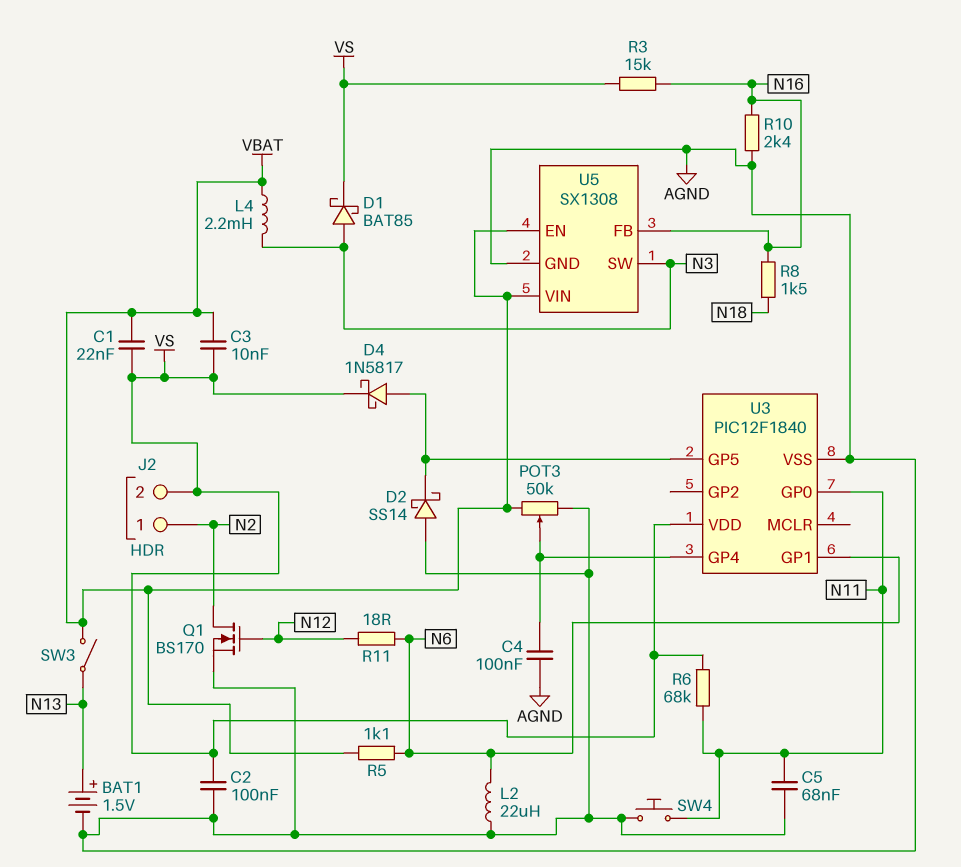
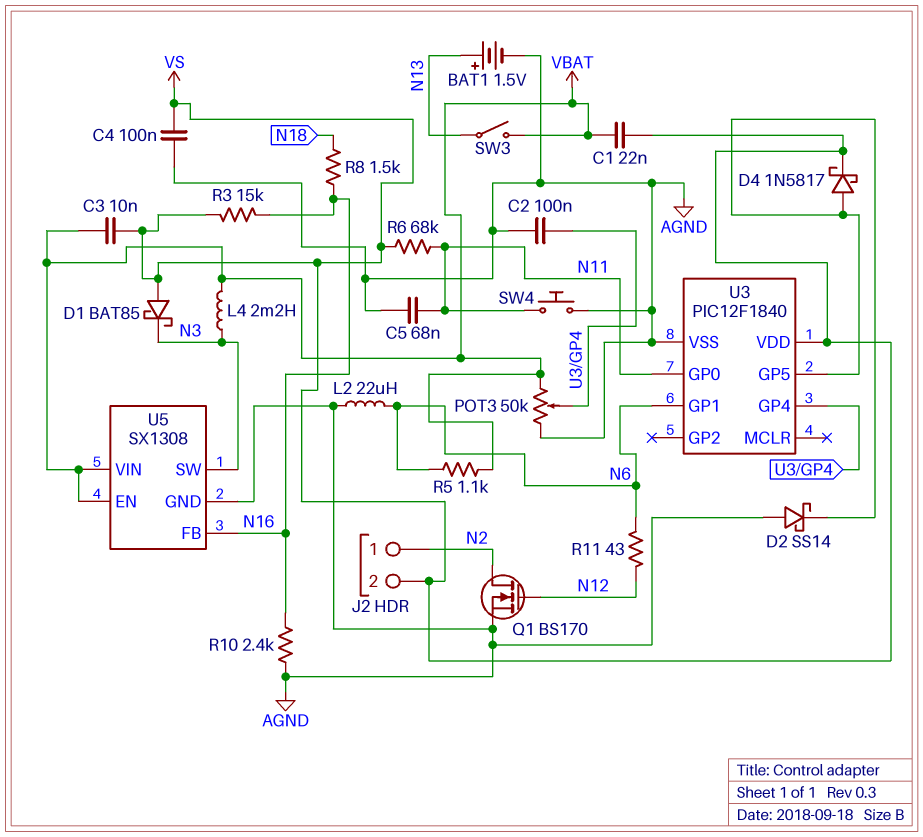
C2: 100nF (AGND, VS) -> 100nF (AGND, U3/GP4)
C4: 100nF (AGND, U3/GP4) -> 100nF (AGND, VS)
D1: schottky BAT85 (A N3, K VS) -> schottky BAT85 (A VS, K N3)
R11: 18 (N6, N12) -> 43 (N6, N12)

